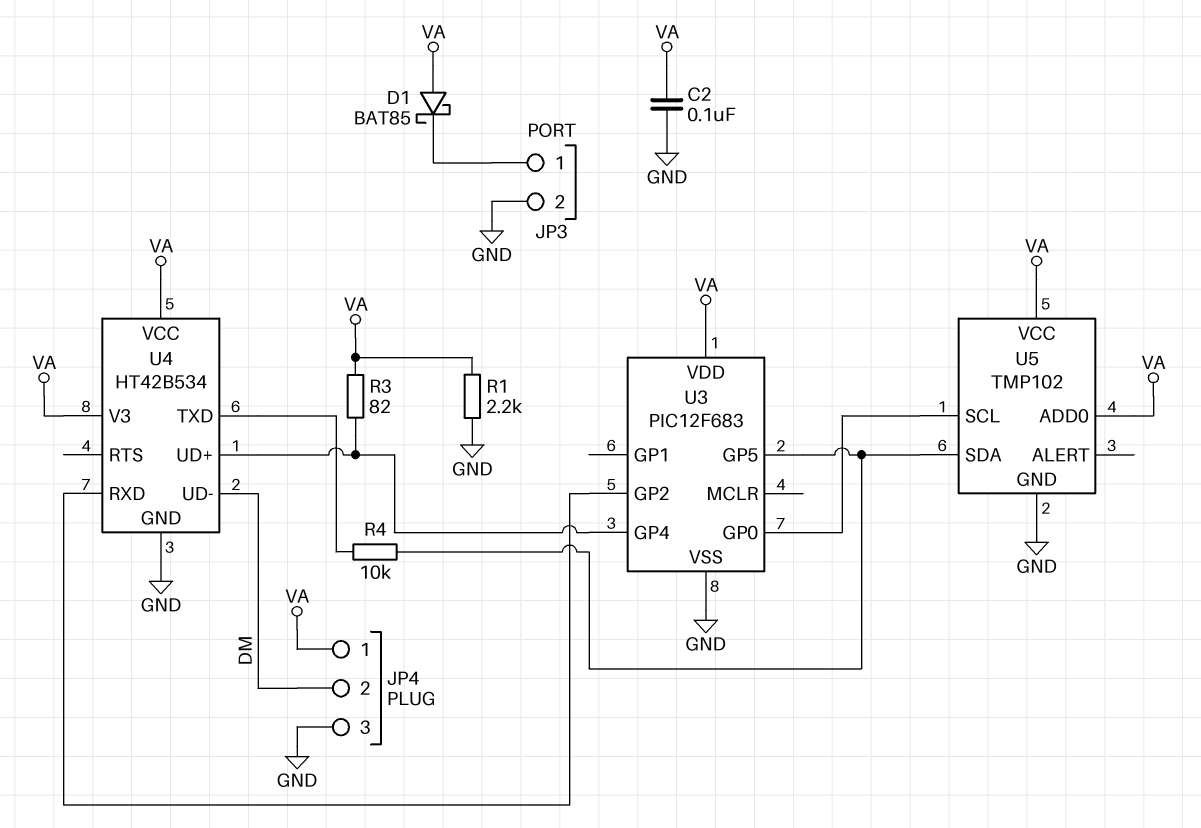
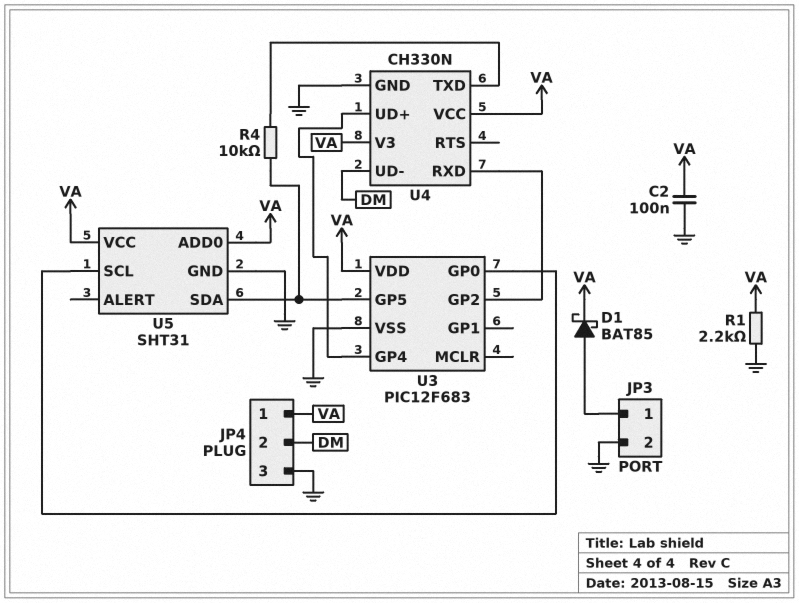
D1: schottky BAT85 (A VA, K JP3/1) -> schottky BAT85 (A JP3/1, K VA)
R3: 82 (U3/GP4, VA) -> none
U4: HT42B534 -> CH330N
U5: TMP102 -> SHT31

